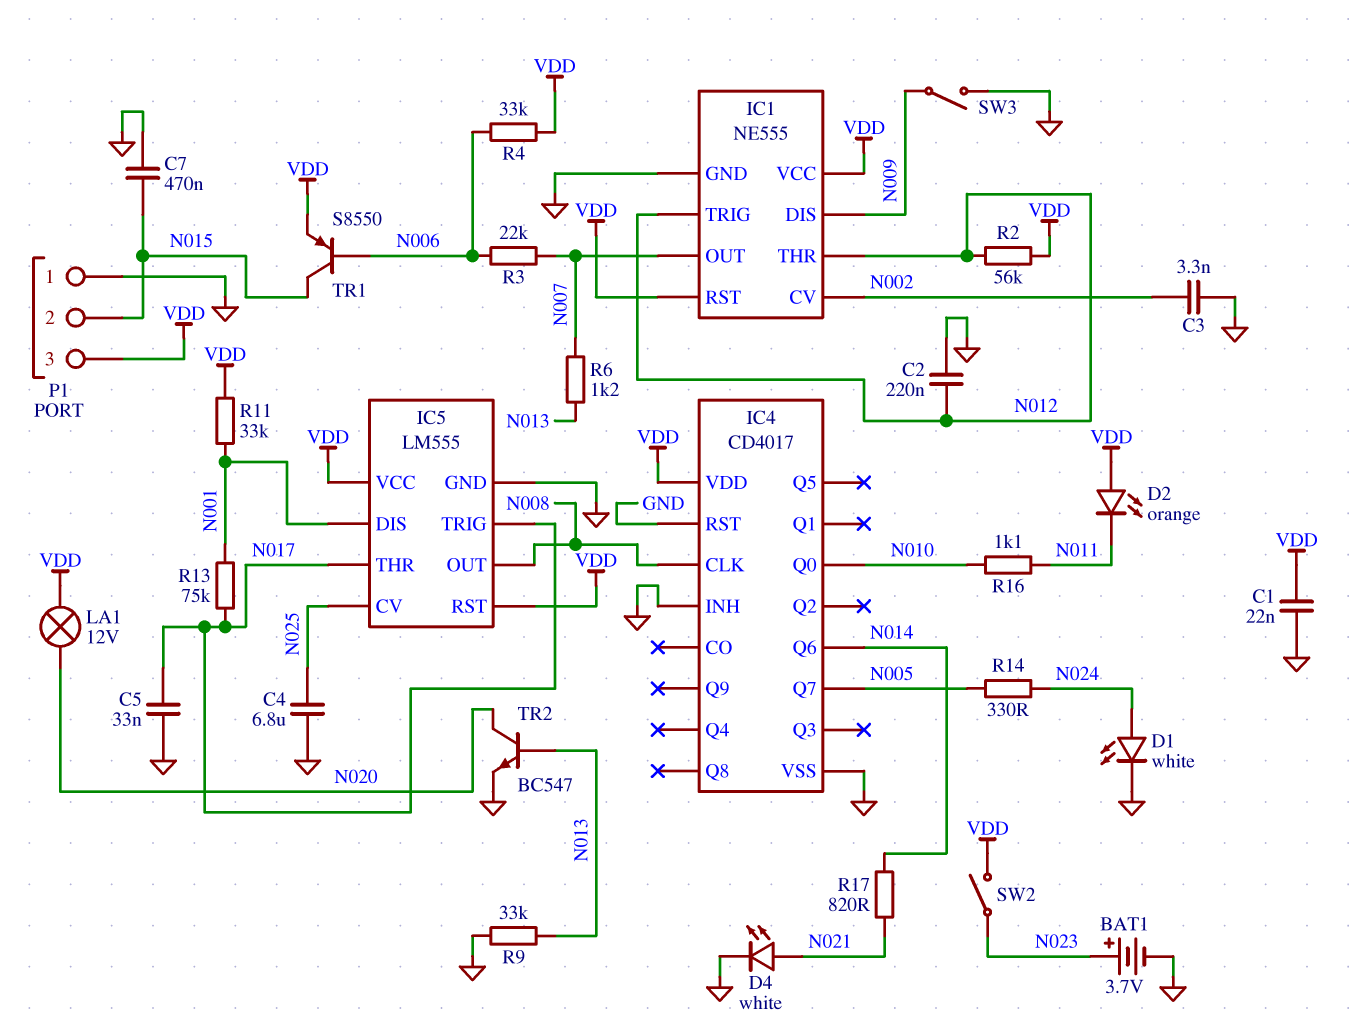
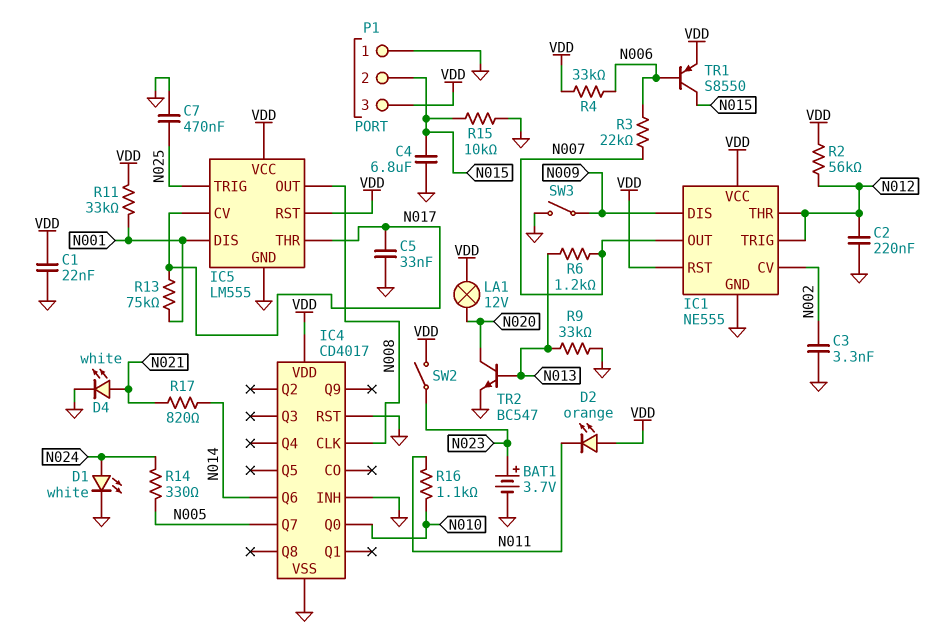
C4: 6.8uF (GND, N025) -> 6.8uF (GND, N015)
C7: 470nF (GND, N015) -> 470nF (GND, N025)
IC5 pin CV: N025 -> N017
IC5 pin TRIG: N017 -> N025
R15: none -> 10k (GND, N015)

